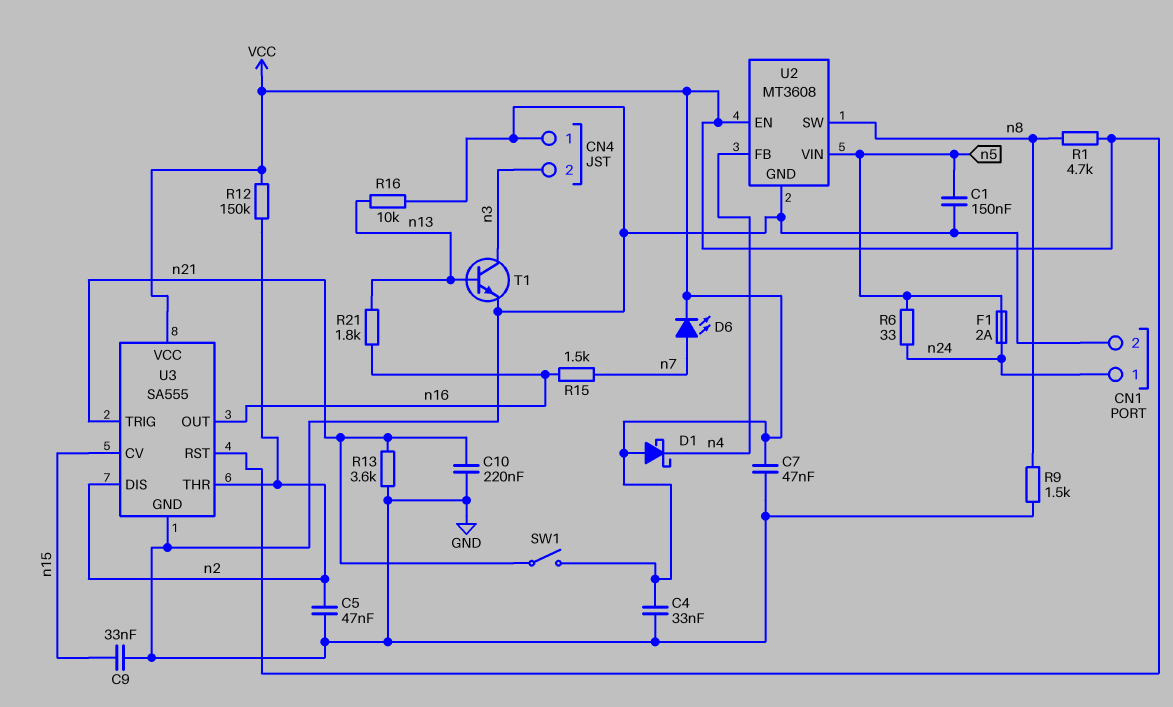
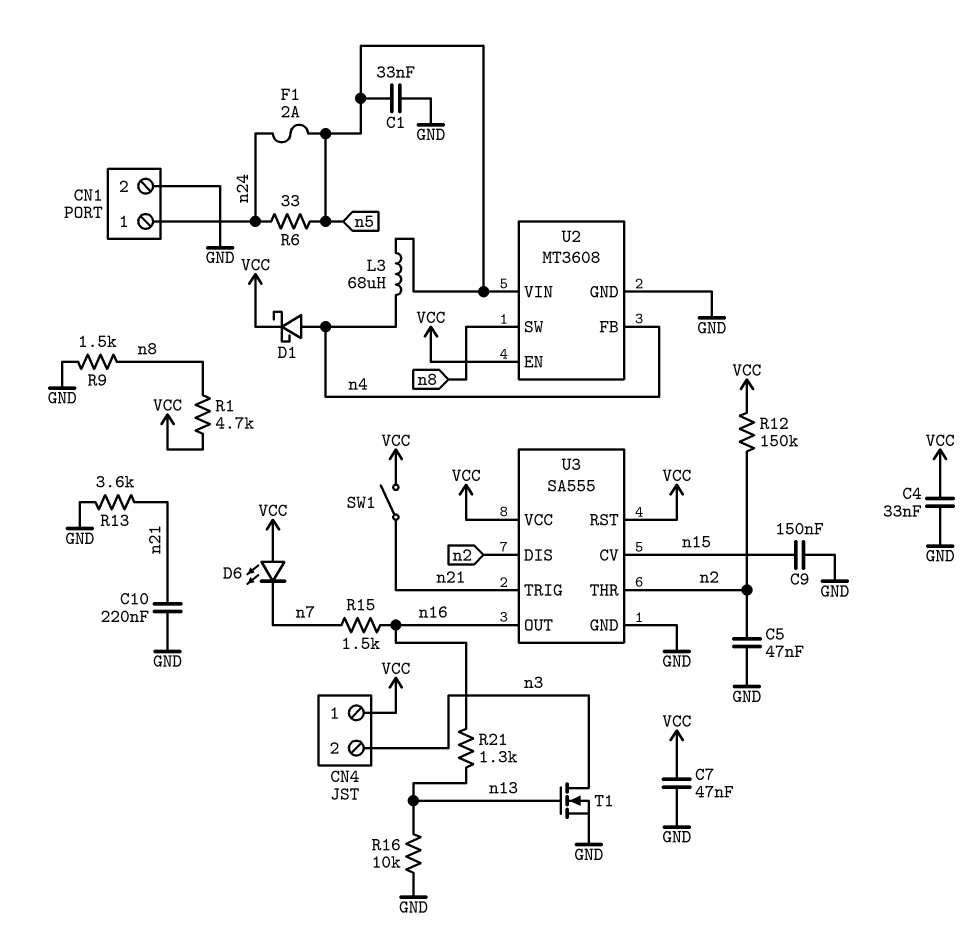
C1: 150nF (GND, n5) -> 33nF (GND, n5)
C9: 33nF (GND, n15) -> 150nF (GND, n15)
CN4 pin 1: GND -> VCC
D1: schottky (A VCC, K n4) -> schottky (A n4, K VCC)
D6: LED (A n7, K VCC) -> LED (A VCC, K n7)
L3: none -> 68uH (n4, n5)
R21: 1.8k (n13, n16) -> 1.3k (n13, n16)
T1: NPN (B n13, C n3, E GND) -> NMOS (G n13, D n3, S GND)

